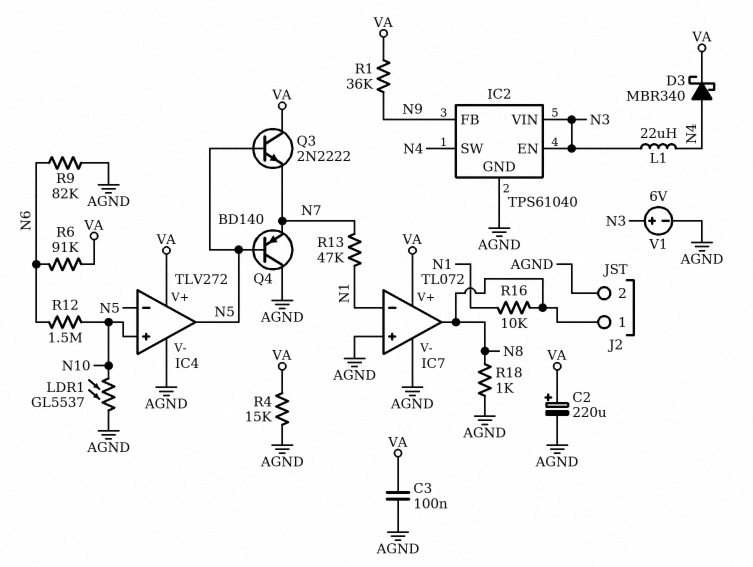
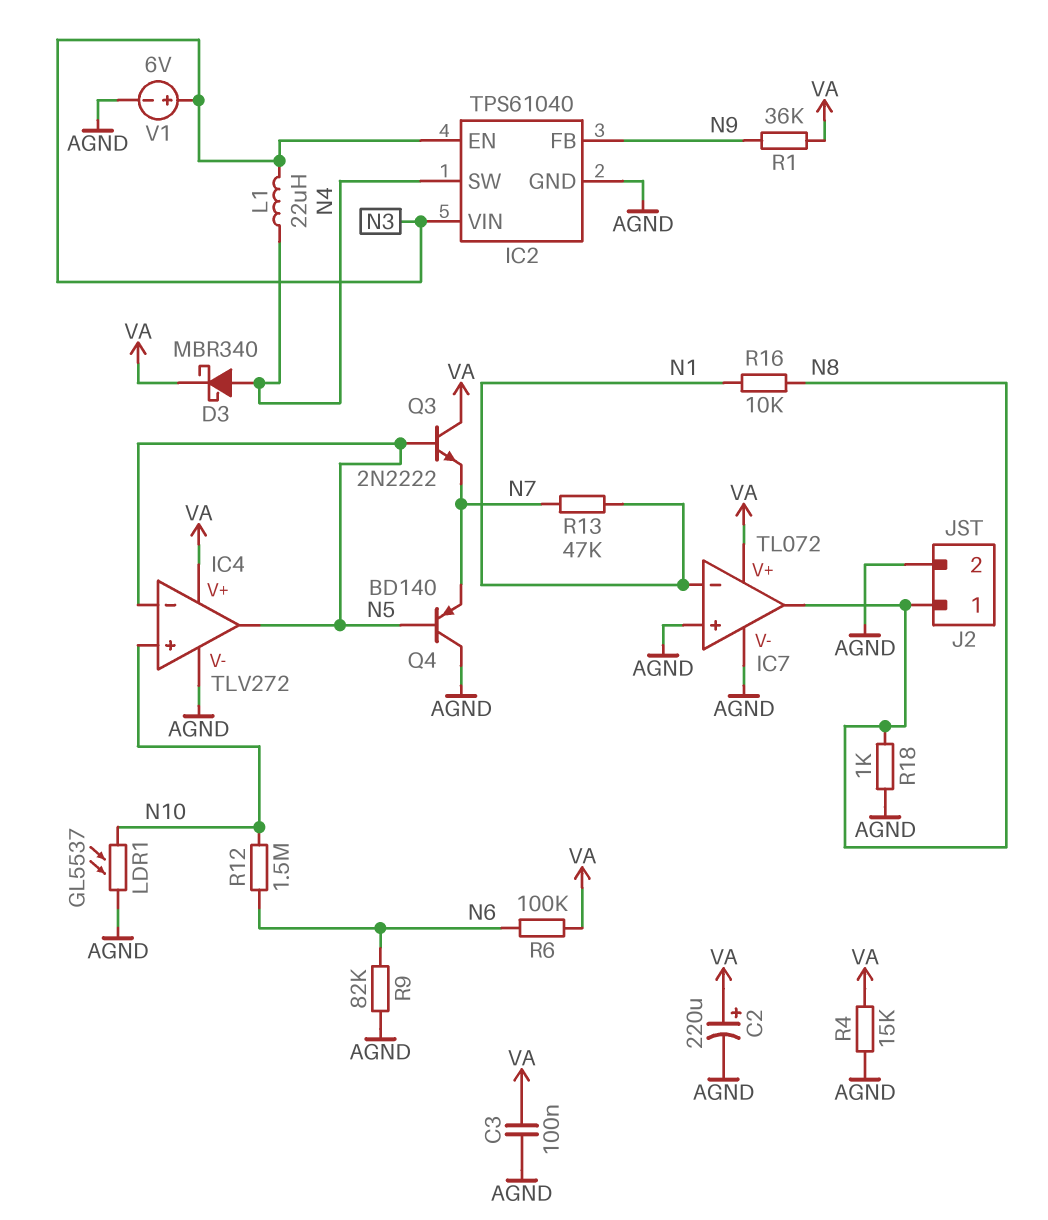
R6: 91k (N6, VA) -> 100k (N6, VA)

